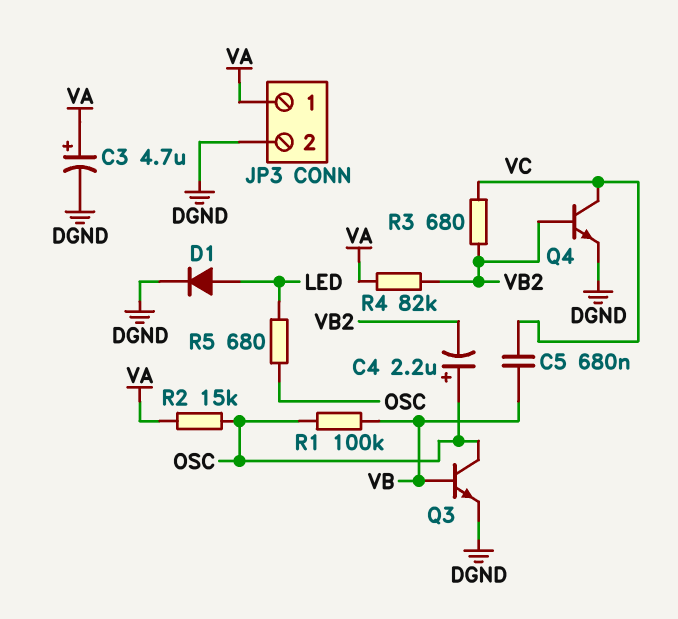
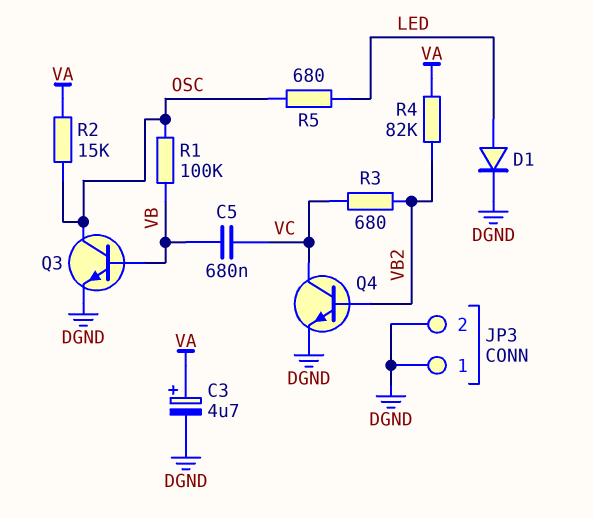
C4: 2.2uF (plus OSC, minus VB2) -> none
JP3 pin 1: VA -> DGND

